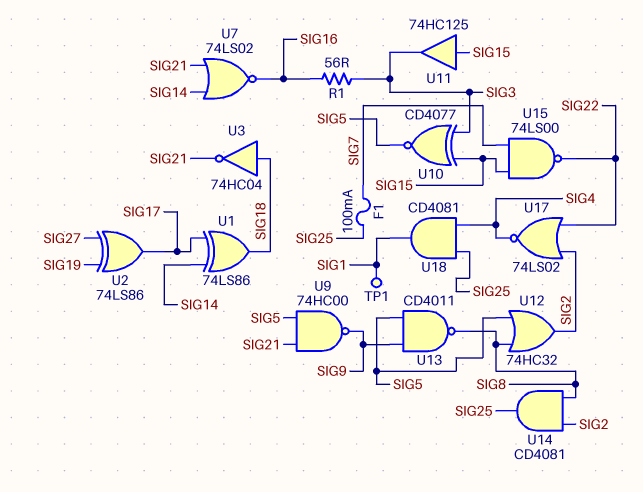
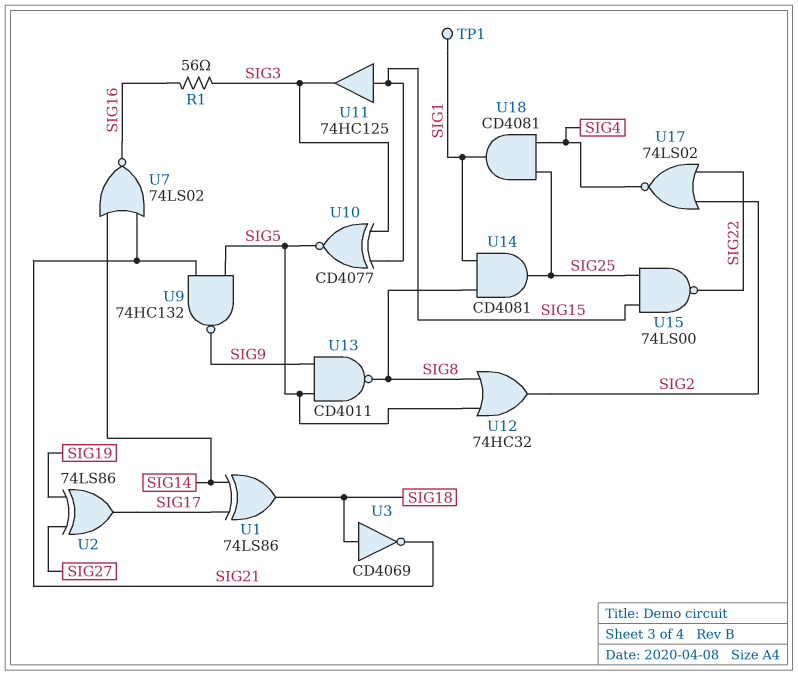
F1: 100mA (SIG7, SIG25) -> none
U3: NOT 74HC04 (in SIG18, out SIG21) -> NOT CD4069 (in SIG18, out SIG21)
U9: NAND 74HC00 (in SIG5, in SIG21, out SIG9) -> NAND 74HC132 (in SIG5, in SIG21, out SIG9)
U14: AND CD4081 (in SIG2, in SIG8, out SIG25) -> AND CD4081 (in SIG1, in SIG8, out SIG25)
U15: NAND 74LS00 (in SIG7, in SIG15, out SIG22) -> NAND 74LS00 (in SIG15, in SIG25, out SIG22)

